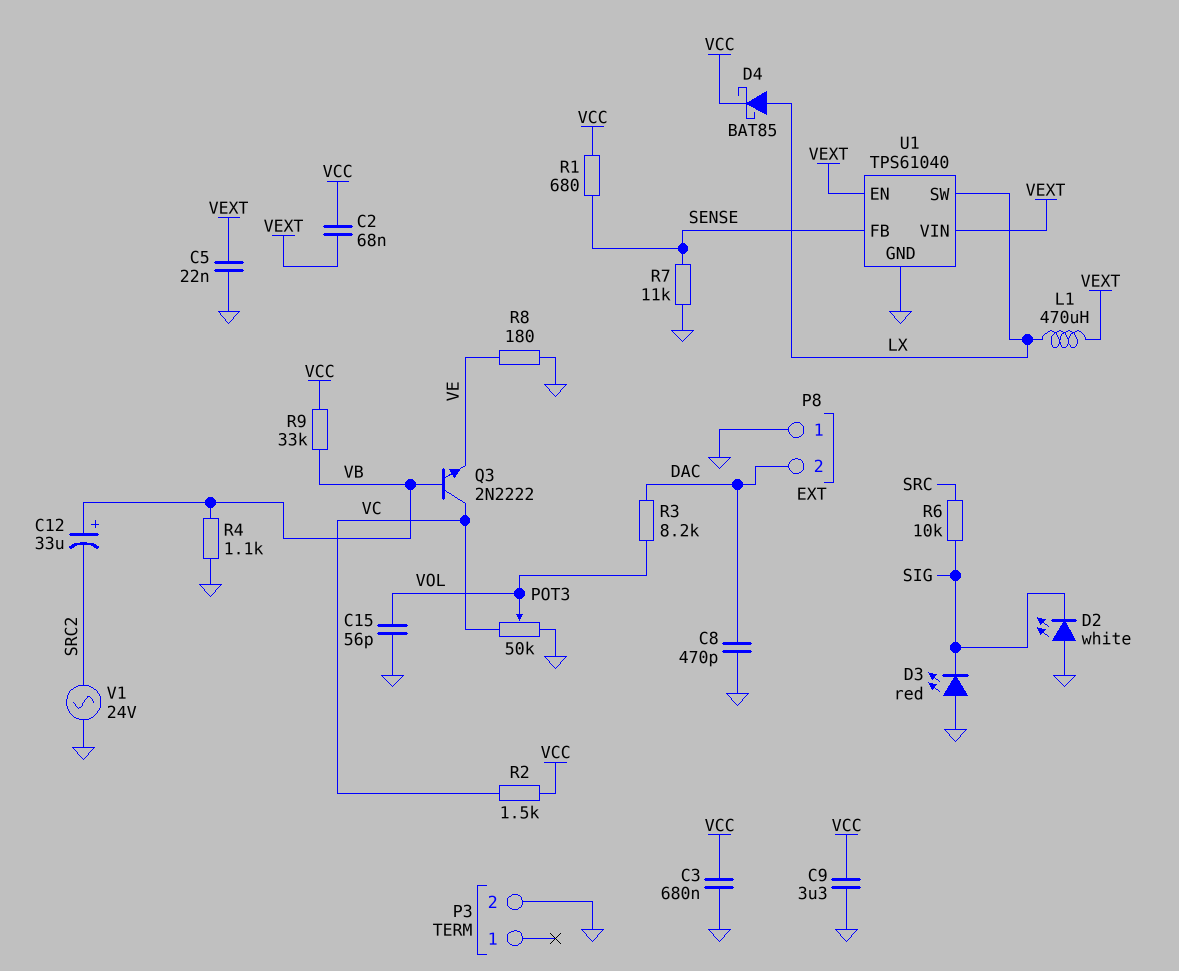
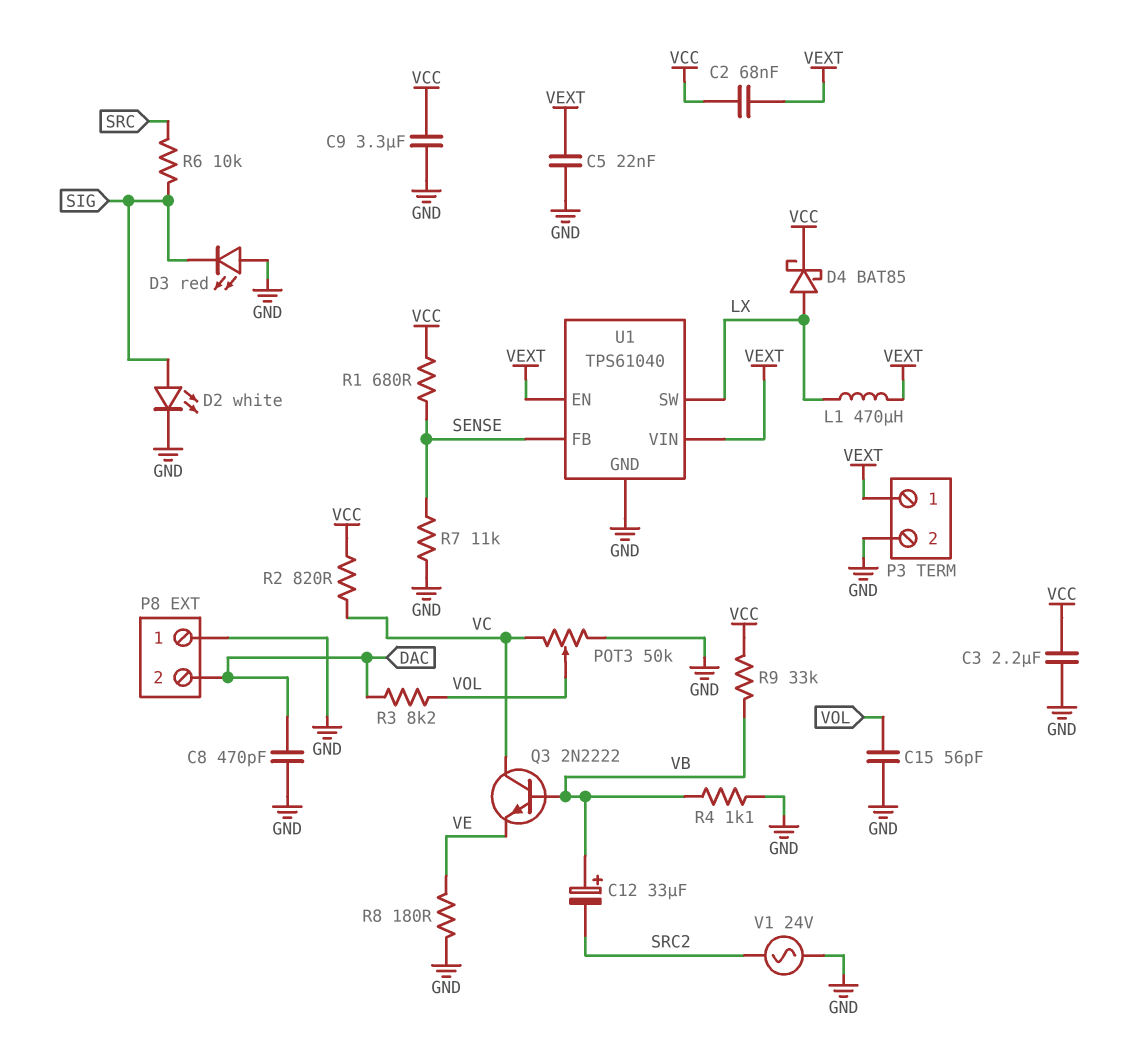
C3: 680nF (GND, VCC) -> 2.2uF (GND, VCC)
D2: LED white (A GND, K SIG) -> LED white (A SIG, K GND)
P3 pin 1: none -> VEXT
R2: 1.5k (VC, VCC) -> 820 (VC, VCC)

